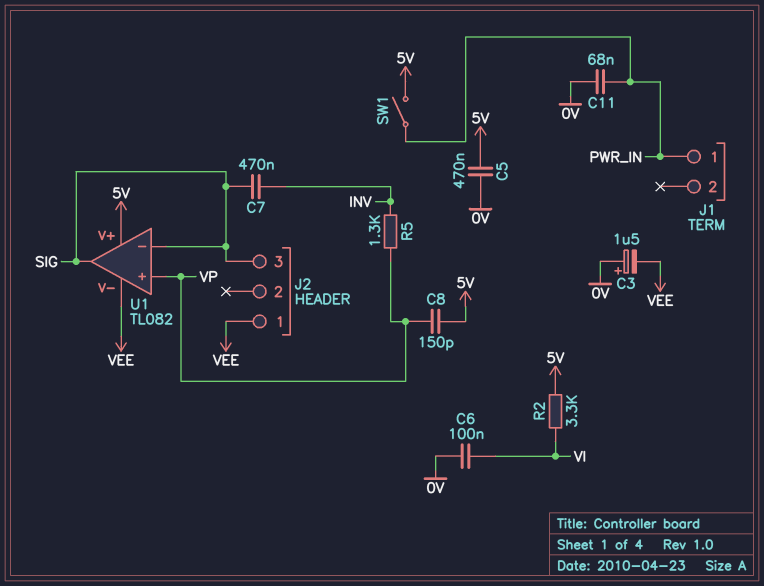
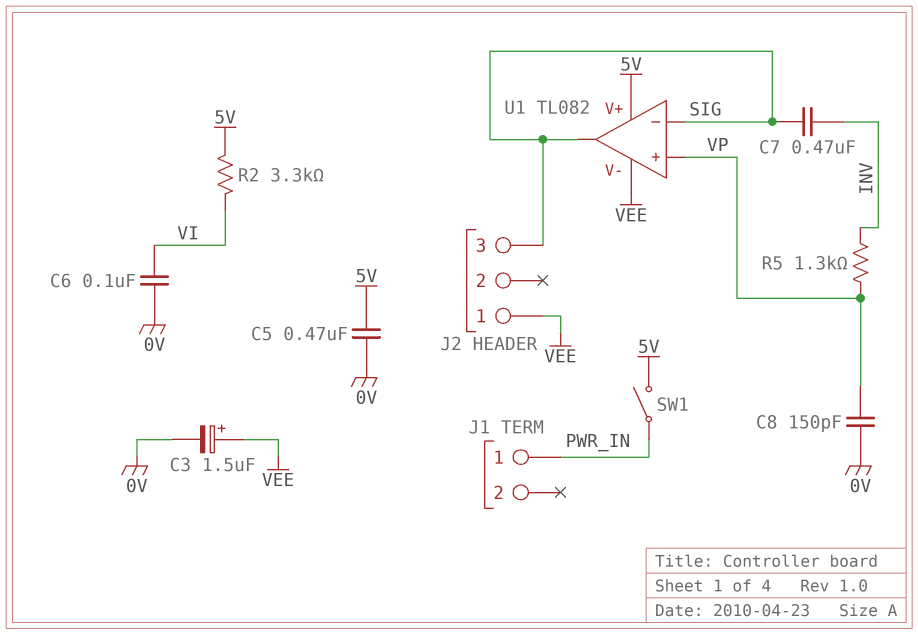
C3: 1.5uF (plus 0V, minus VEE) -> 1.5uF (plus VEE, minus 0V)
C8: 150pF (5V, VP) -> 150pF (0V, VP)
C11: 68nF (0V, PWR_IN) -> none

